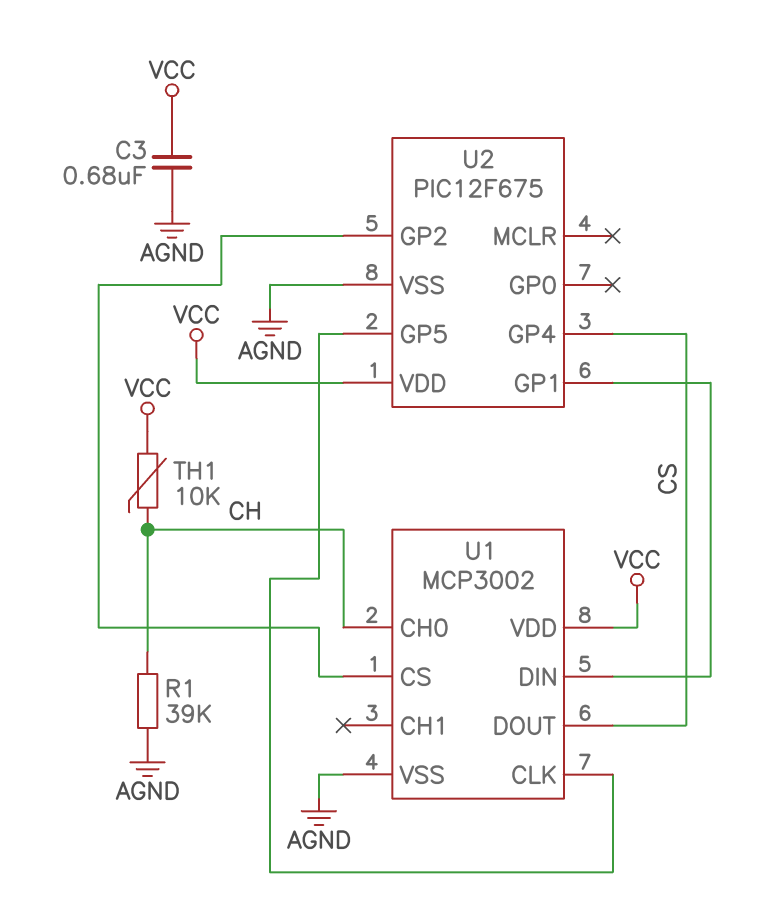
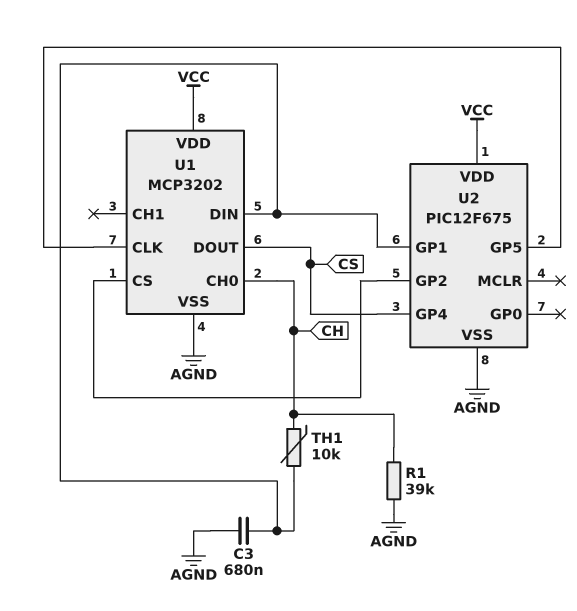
C3: 680nF (AGND, VCC) -> 680nF (AGND, U1/DIN)
TH1: 10k (CH, VCC) -> 10k (CH, U1/DIN)
U1: MCP3002 -> MCP3202

